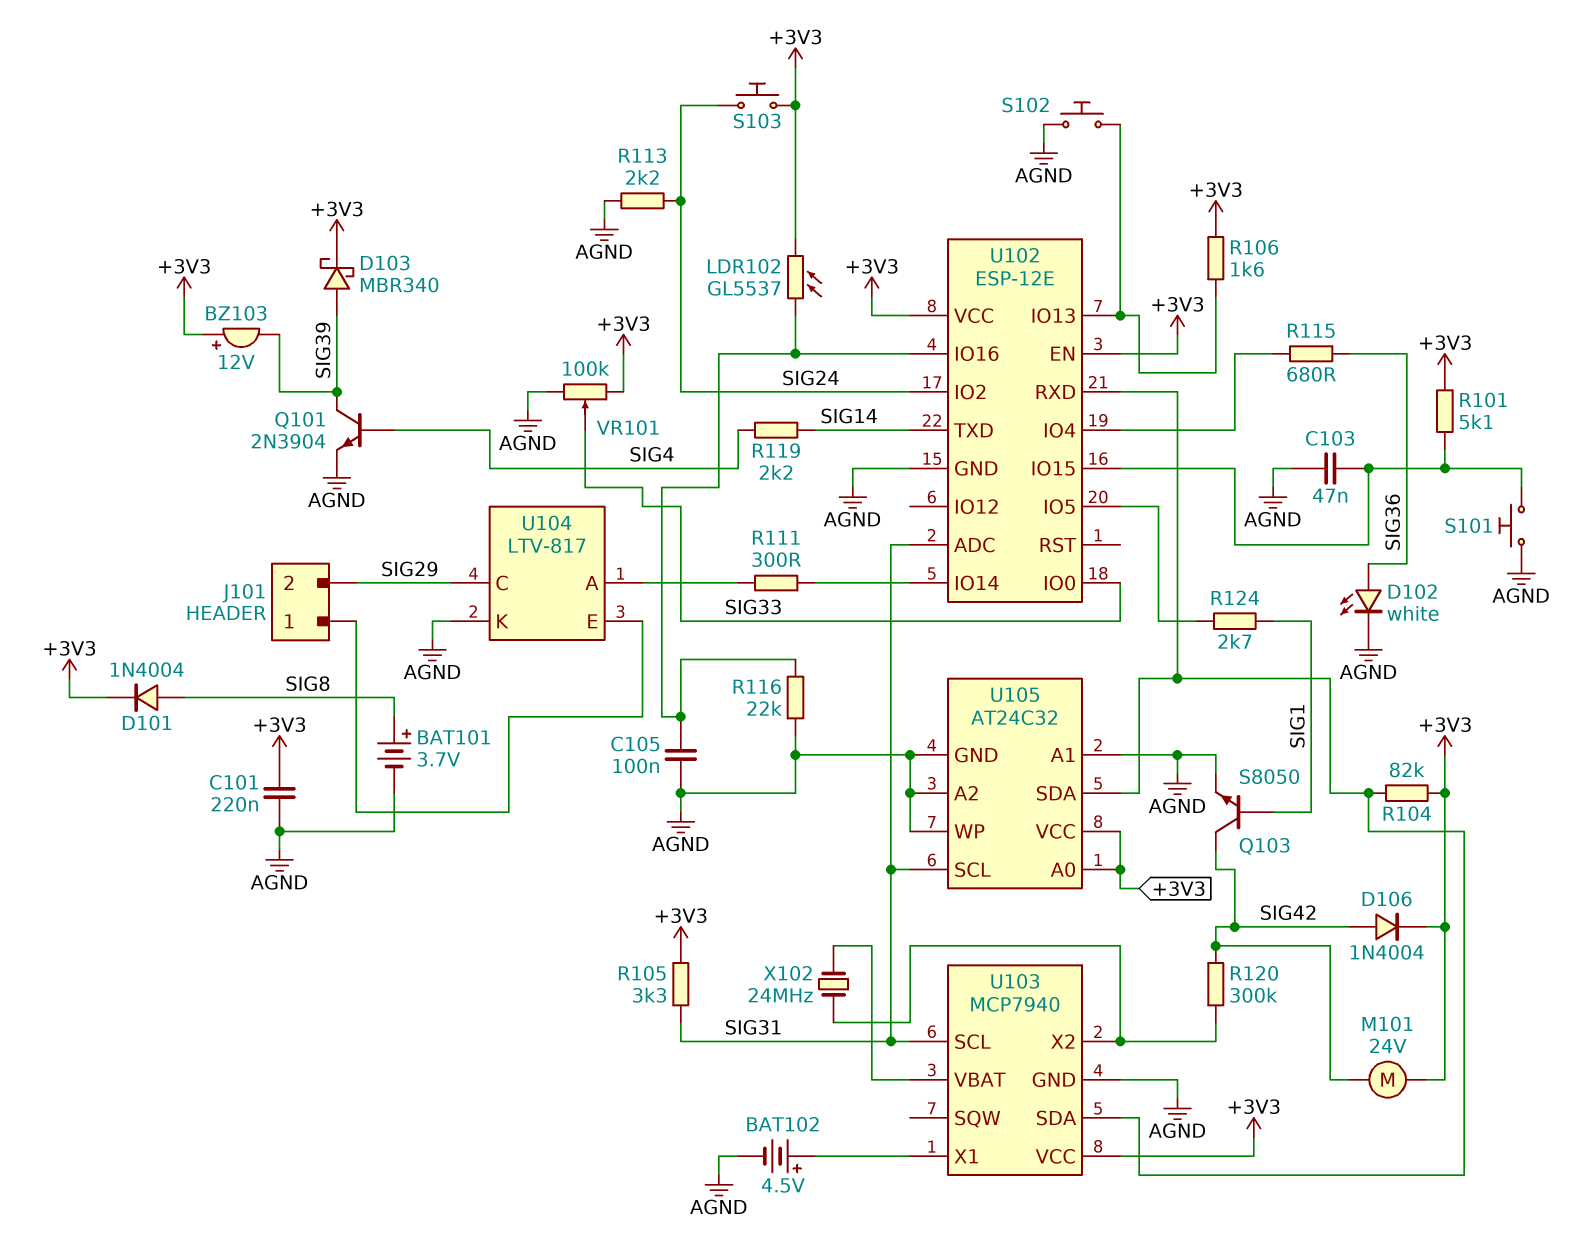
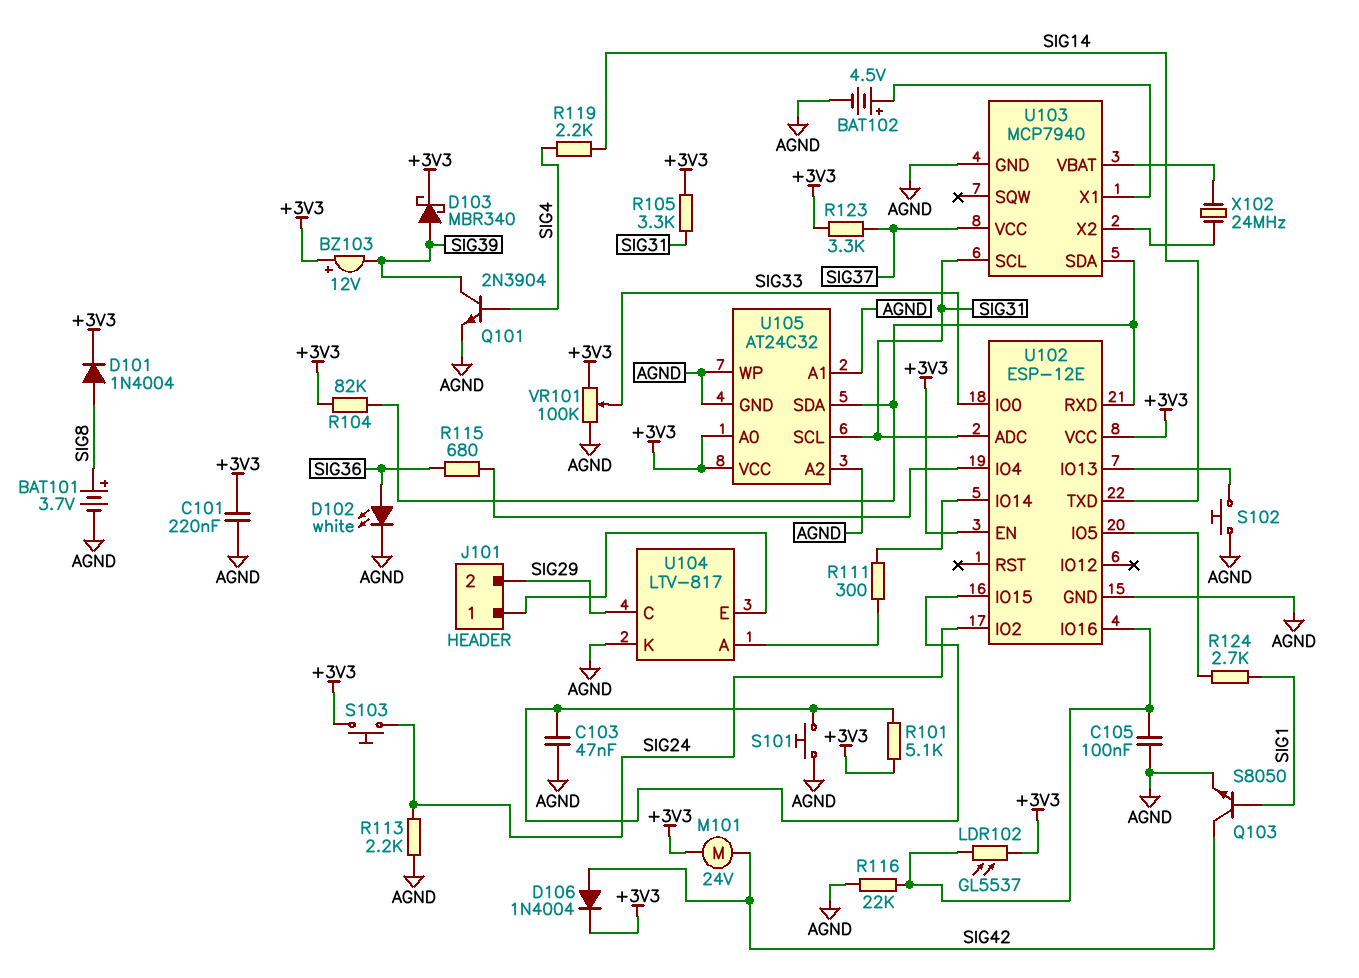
R106: 1.6k (+3V3, U102/IO13) -> none
R120: 300k (SIG42, U103/X2) -> none
R123: none -> 3.3k (+3V3, SIG37)
U103 pin VCC: +3V3 -> SIG37

